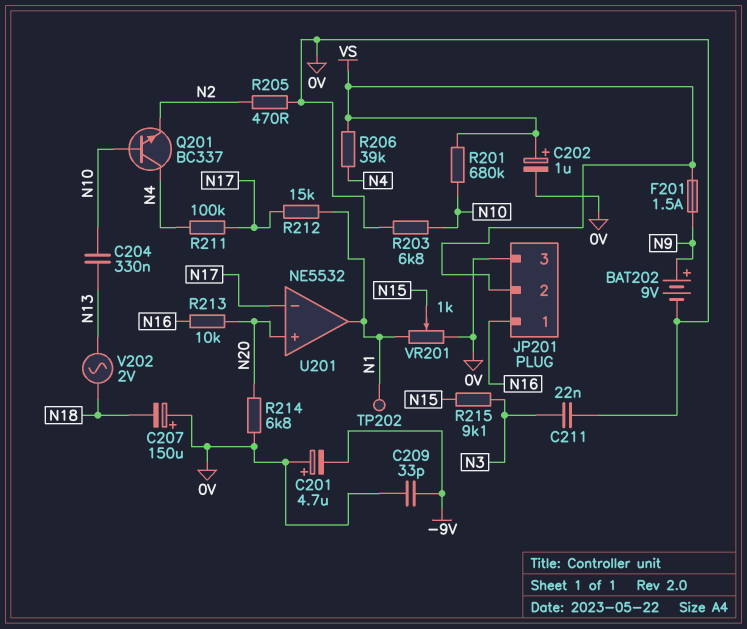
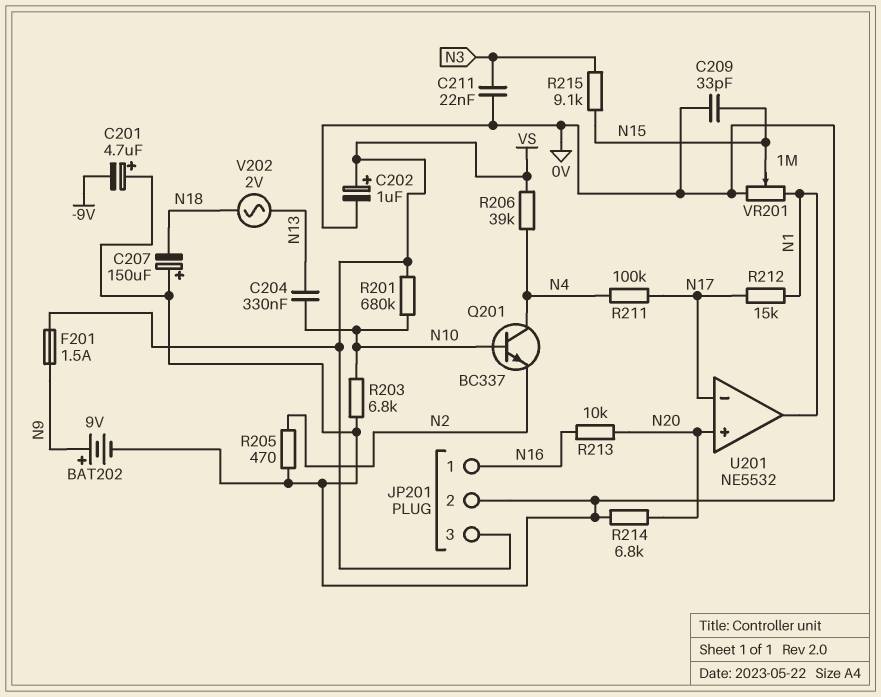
C209: 33pF (-9V, 0V) -> 33pF (0V, N15)
JP201 pin 2: VS -> 0V
JP201 pin 3: 0V -> VS
TP202: test point (N1) -> none
VR201: 1k (0V, N1, wiper N15) -> 1M (0V, N1, wiper N15)

